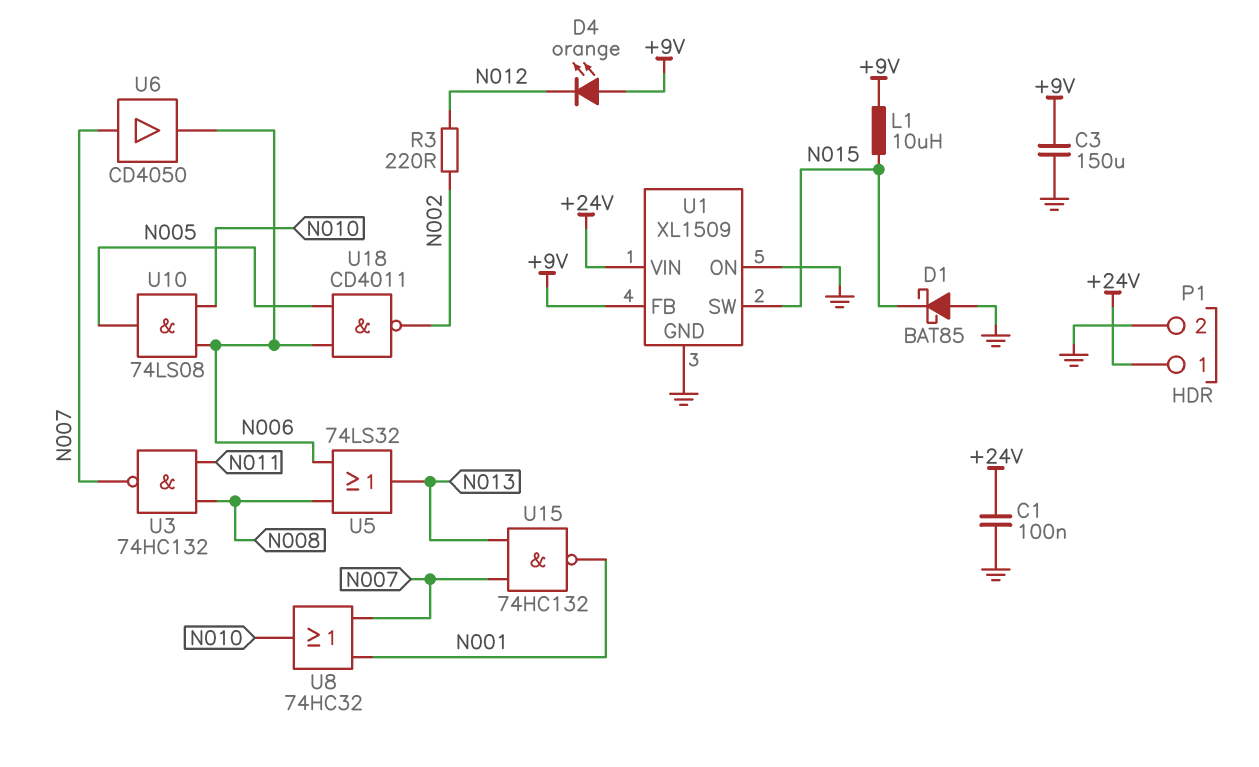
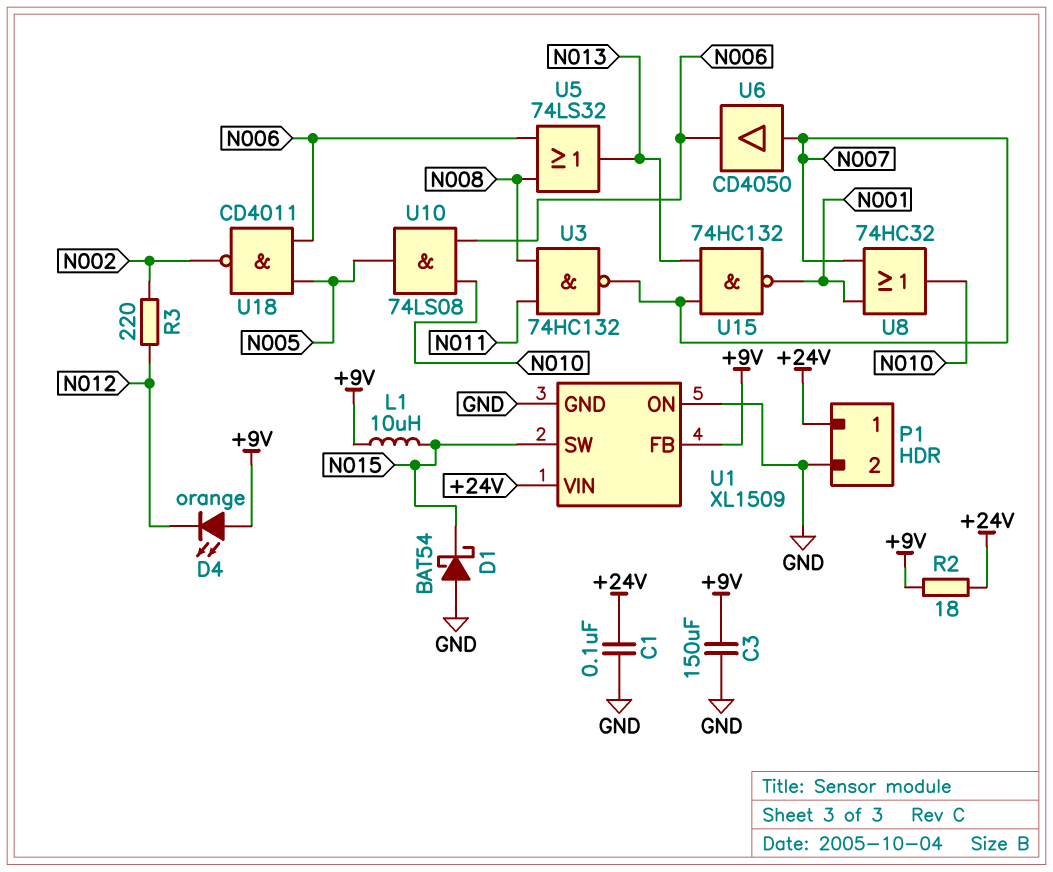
D1: schottky BAT85 (A GND, K N015) -> schottky BAT54 (A GND, K N015)
R2: none -> 18 (+9V, +24V)

